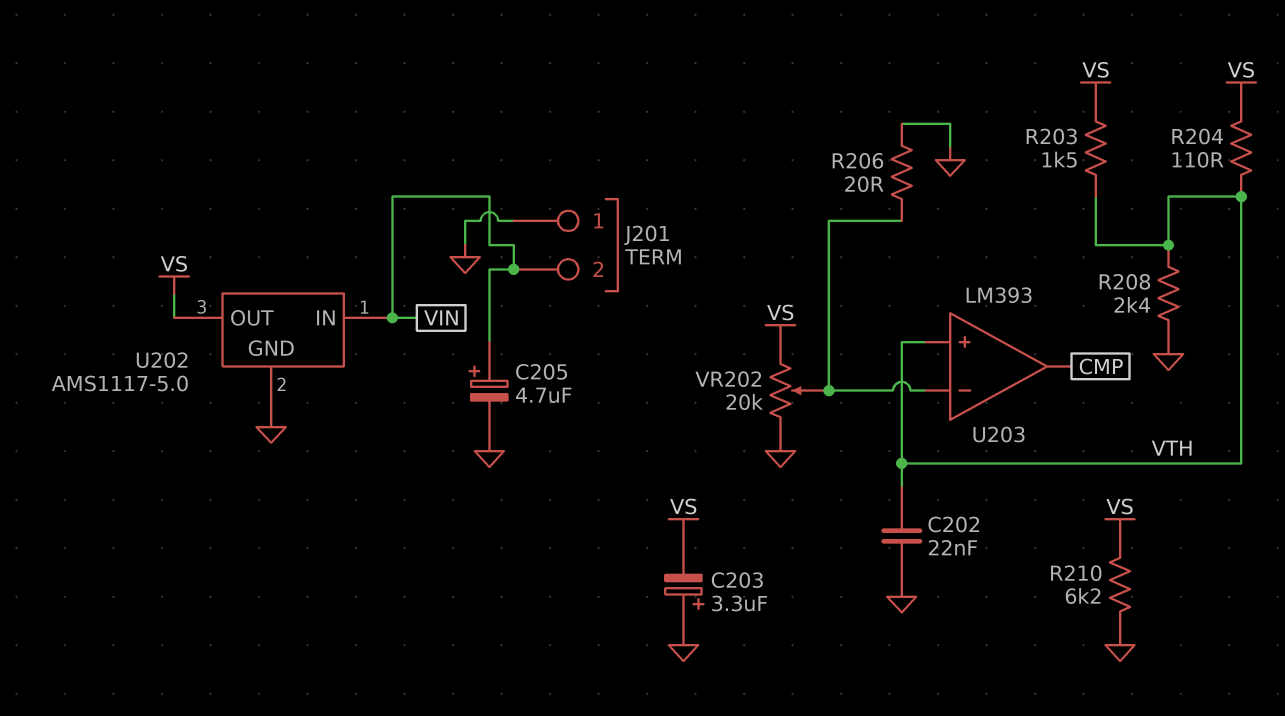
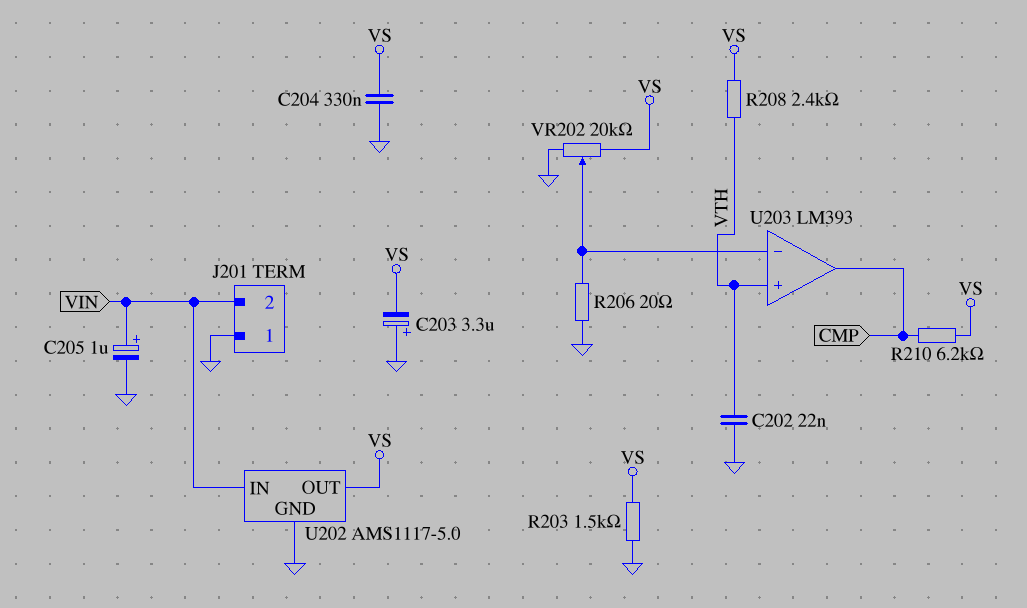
C204: none -> 330nF (GND, VS)
C205: 4.7uF (plus VIN, minus GND) -> 1uF (plus VIN, minus GND)
R203: 1.5k (VS, VTH) -> 1.5k (GND, VS)
R204: 110 (VS, VTH) -> none
R208: 2.4k (GND, VTH) -> 2.4k (VS, VTH)
R210: 6.2k (GND, VS) -> 6.2k (CMP, VS)

